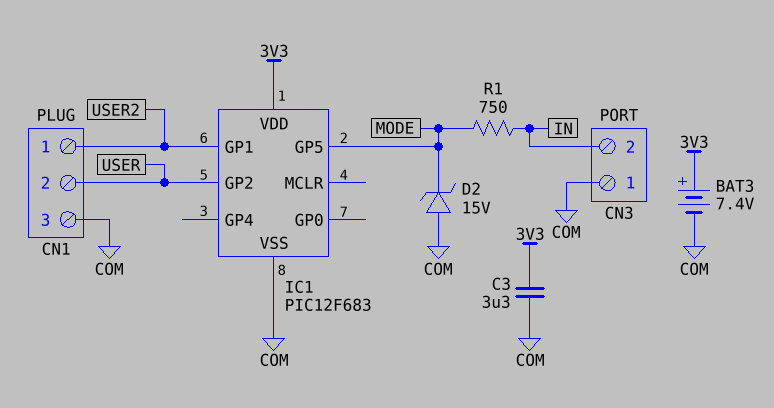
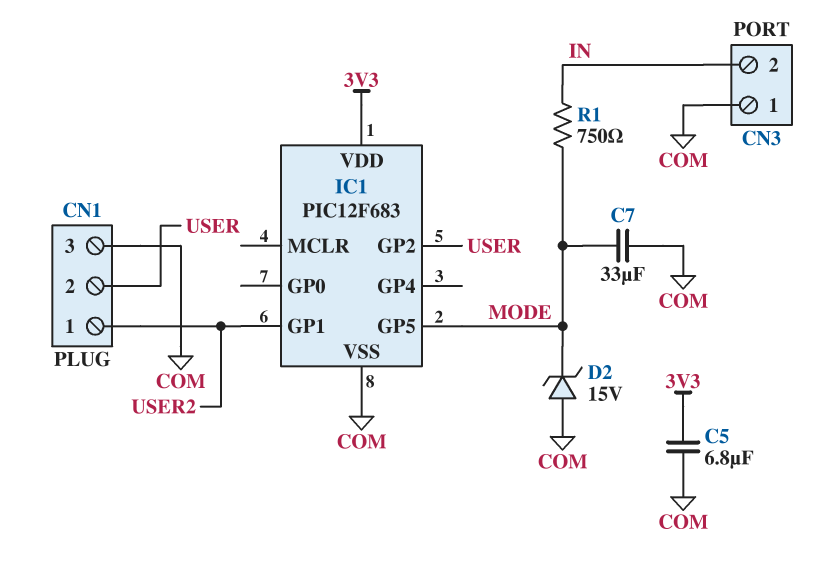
BAT3: 7.4V (plus 3V3, minus COM) -> none
C3: 3.3uF (3V3, COM) -> none
C5: none -> 6.8uF (3V3, COM)
C7: none -> 33uF (COM, MODE)

